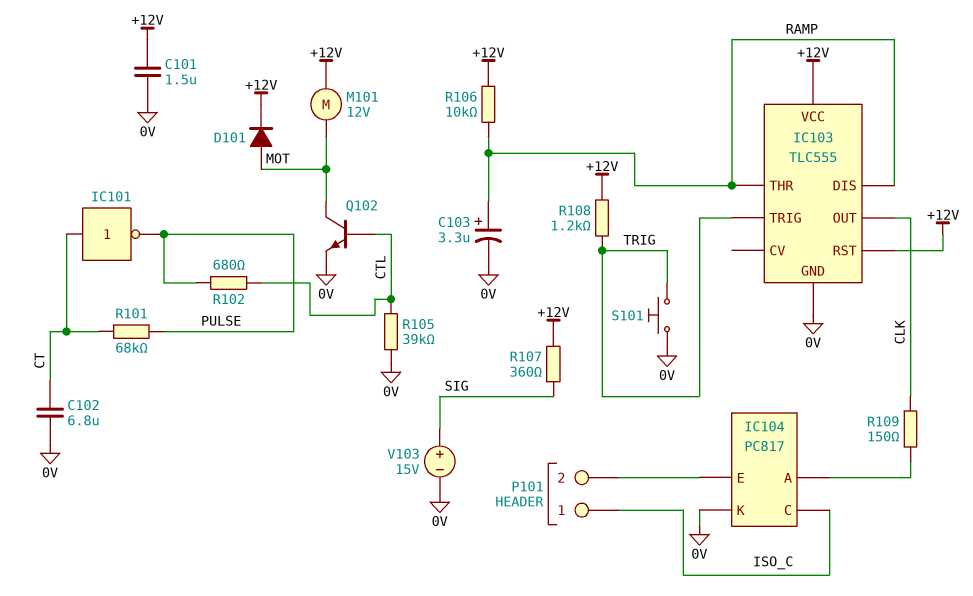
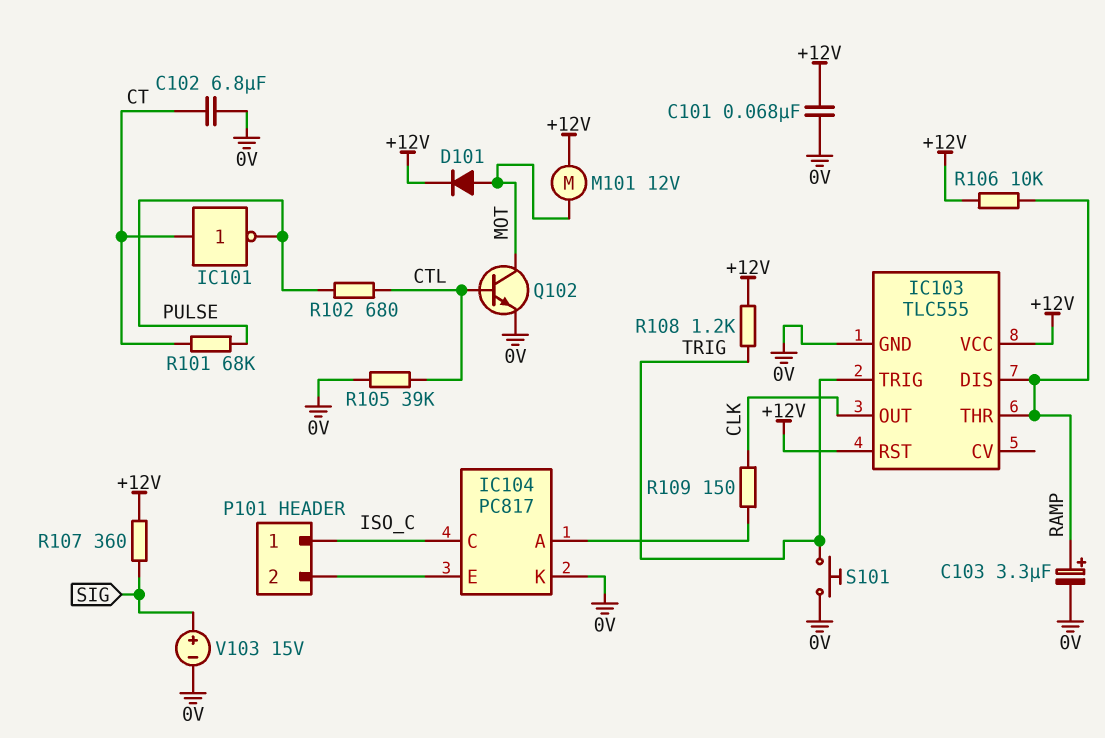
C101: 1.5uF (+12V, 0V) -> 68nF (+12V, 0V)

